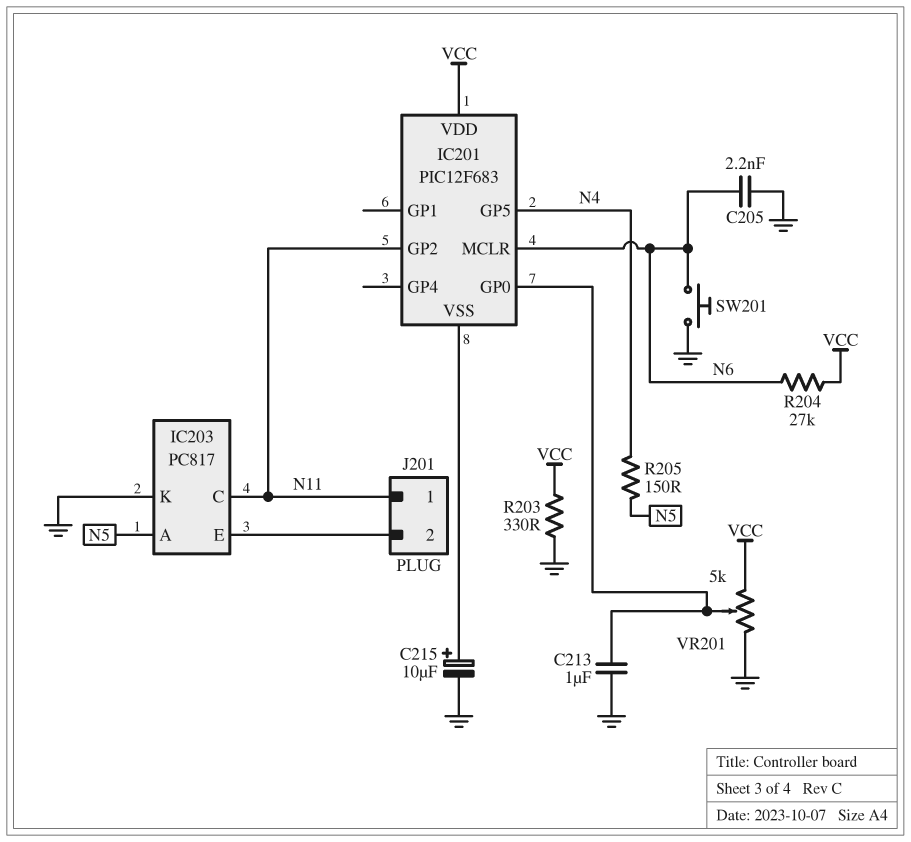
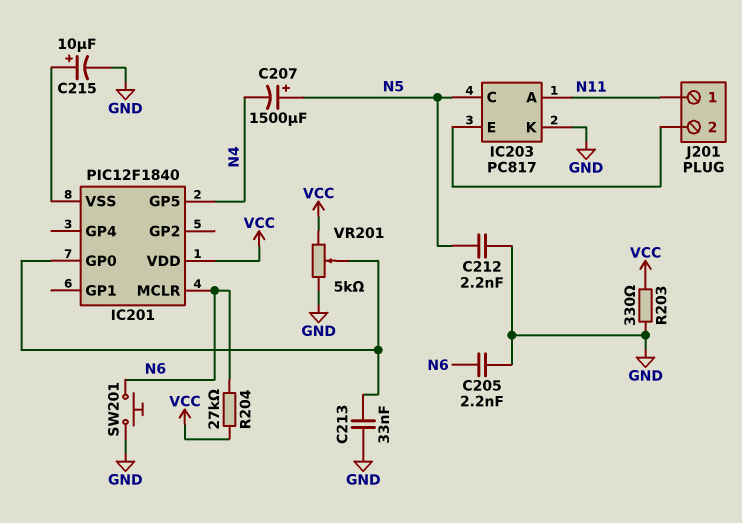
C207: none -> 1500uF (plus N5, minus N4)
C212: none -> 2.2nF (GND, N5)
C213: 1uF (GND, IC201/GP0) -> 33nF (GND, IC201/GP0)
IC201: PIC12F683 -> PIC12F1840
IC201 pin GP2: N11 -> none
IC203 pin A: N5 -> N11
IC203 pin C: N11 -> N5
R205: 150 (N4, N5) -> none

